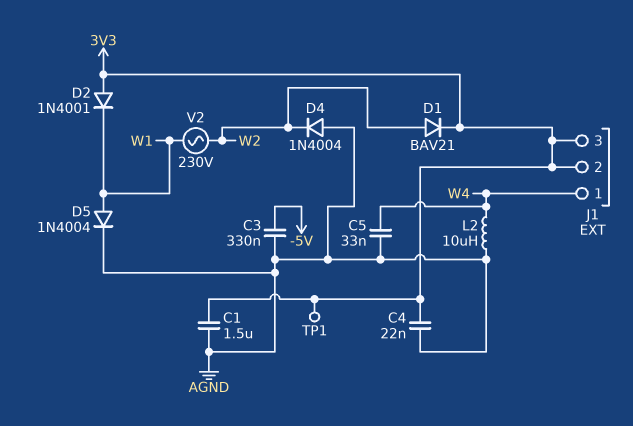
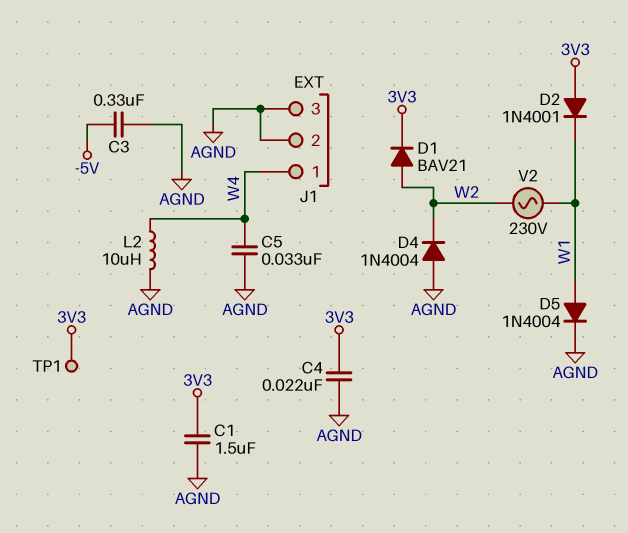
J1 pin 2: 3V3 -> AGND
J1 pin 3: 3V3 -> AGND

